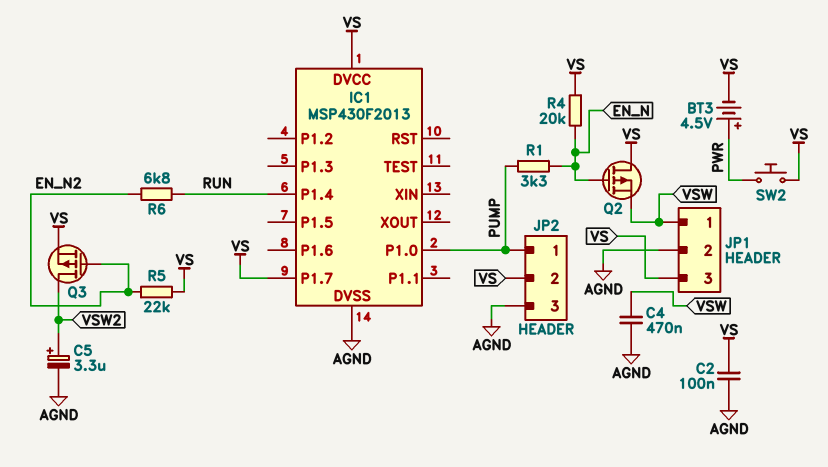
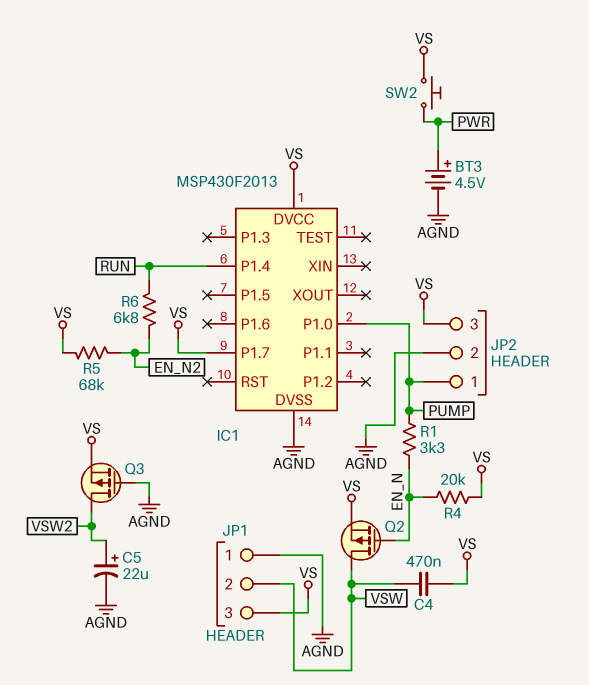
BT3: 4.5V (plus PWR, minus VS) -> 4.5V (plus PWR, minus AGND)
C2: 100nF (AGND, VS) -> none
C4: 470nF (AGND, VSW) -> 470nF (VS, VSW)
C5: 3.3uF (plus VSW2, minus AGND) -> 22uF (plus VSW2, minus AGND)
JP1 pin 1: VSW -> AGND
JP1 pin 2: AGND -> VSW
JP2 pin 2: VS -> AGND
JP2 pin 3: AGND -> VS
Q2: PMOS (G EN_N, D VS, S VSW) -> PMOS (G EN_N, D VSW, S VS)
Q3: PMOS (G EN_N2, D VSW2, S VS) -> PMOS (G AGND, D VSW2, S VS)
R5: 22k (EN_N2, VS) -> 68k (EN_N2, VS)

